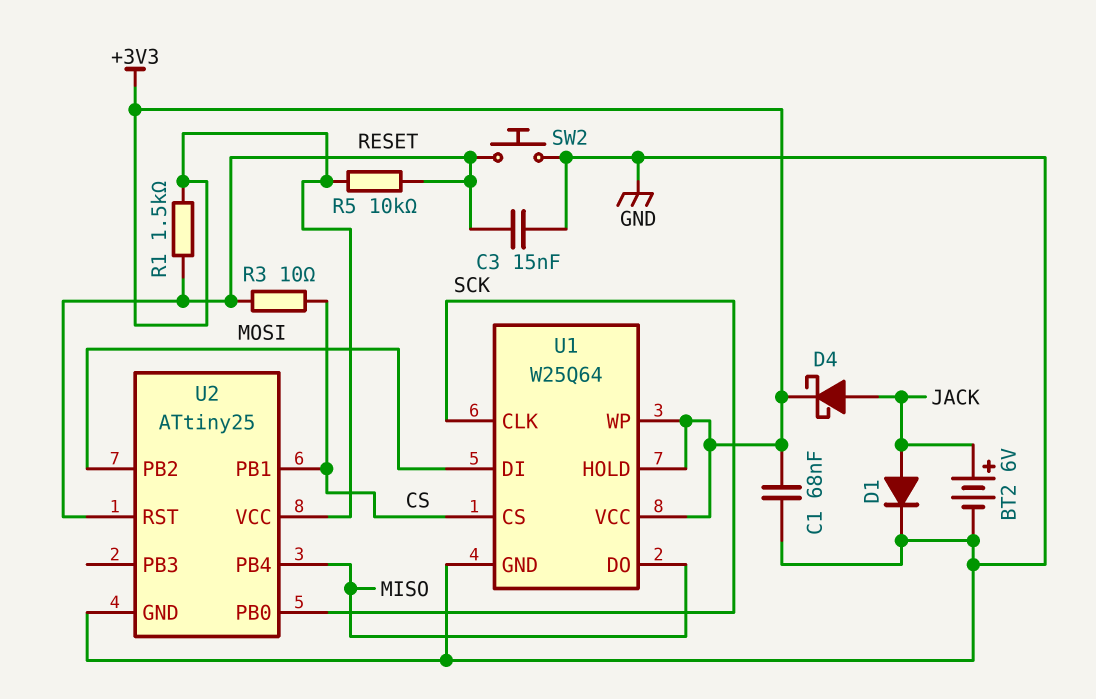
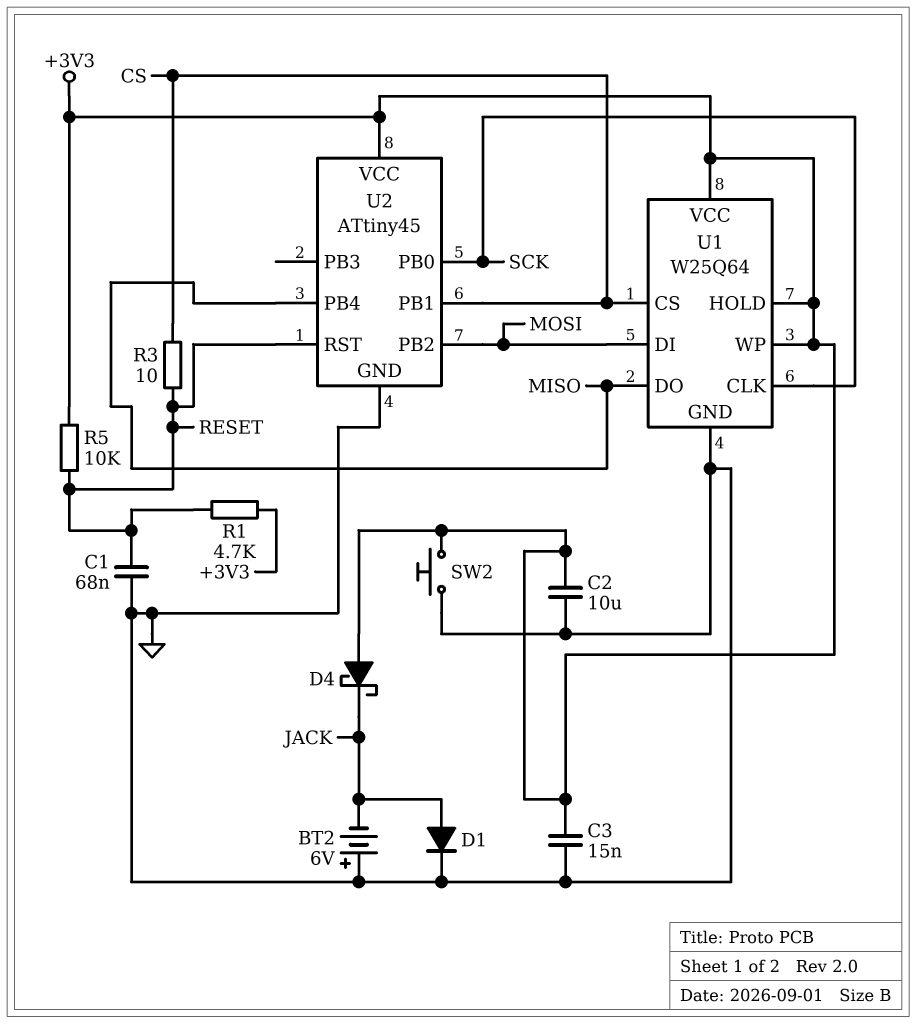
BT2: 6V (plus JACK, minus GND) -> 6V (plus GND, minus JACK)
C1: 68nF (+3V3, GND) -> 68nF (GND, RESET)
C2: none -> 10uF (+3V3, GND)
C3: 15nF (GND, RESET) -> 15nF (+3V3, GND)
D4: schottky (A JACK, K +3V3) -> schottky (A +3V3, K JACK)
R1: 1.5k (+3V3, RESET) -> 4.7k (+3V3, RESET)
SW2: button (GND, RESET) -> button (+3V3, GND)
U2: ATtiny25 -> ATtiny45

